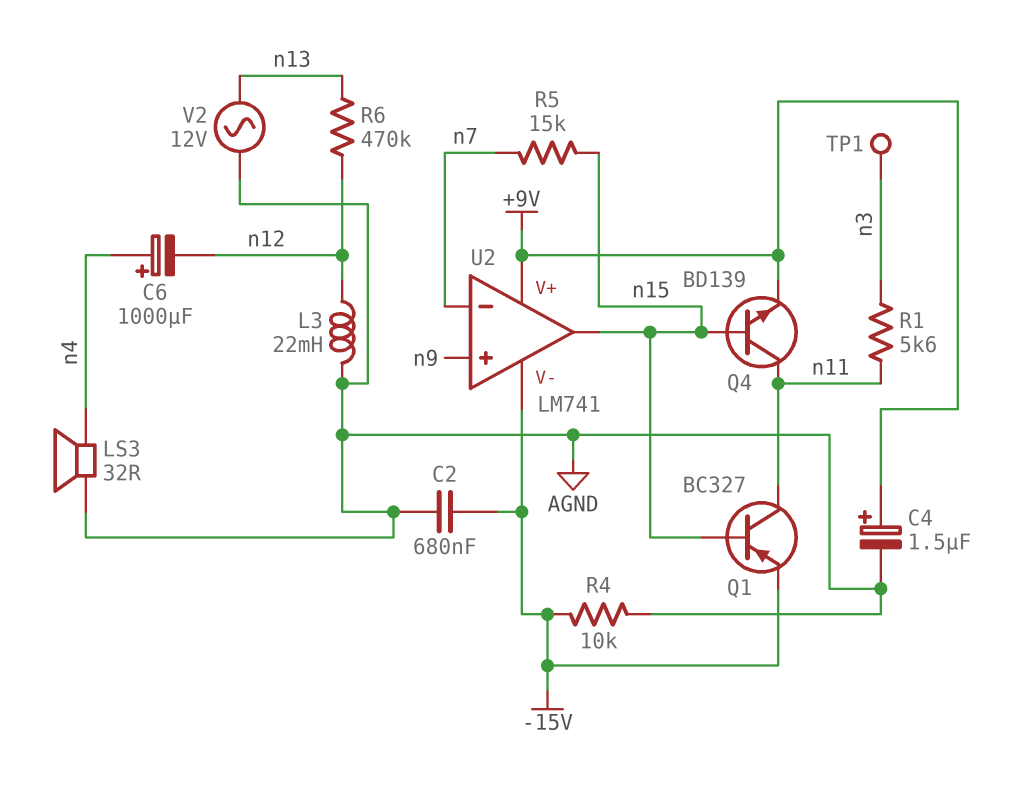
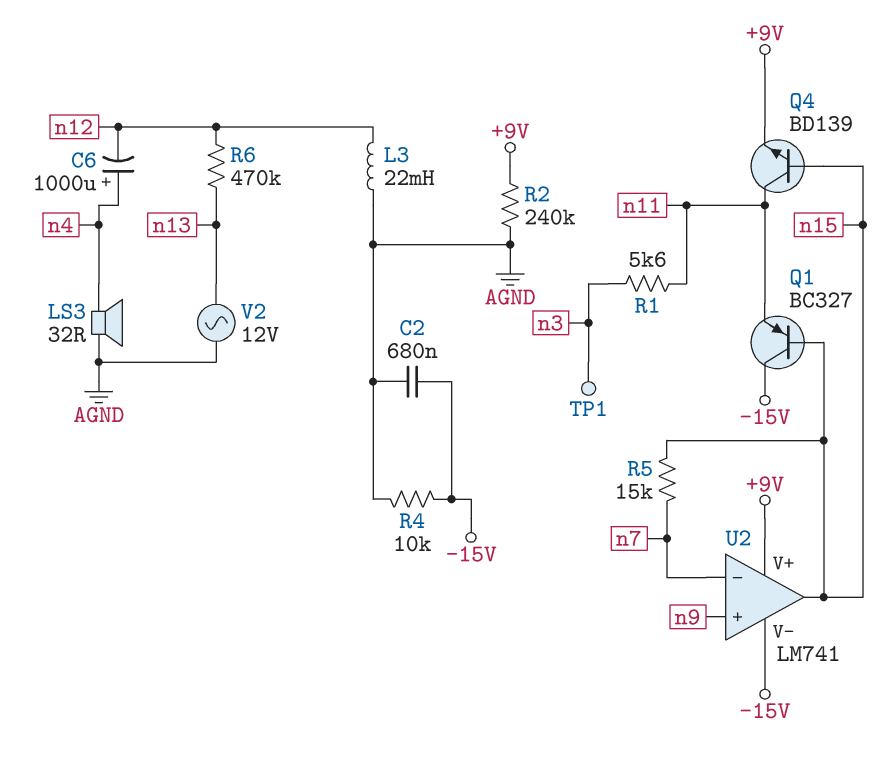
C4: 1.5uF (plus +9V, minus AGND) -> none
Q1: PNP BC327 (B n15, C n11, E -15V) -> PNP BC327 (B n15, C -15V, E n11)
R2: none -> 240k (+9V, AGND)

